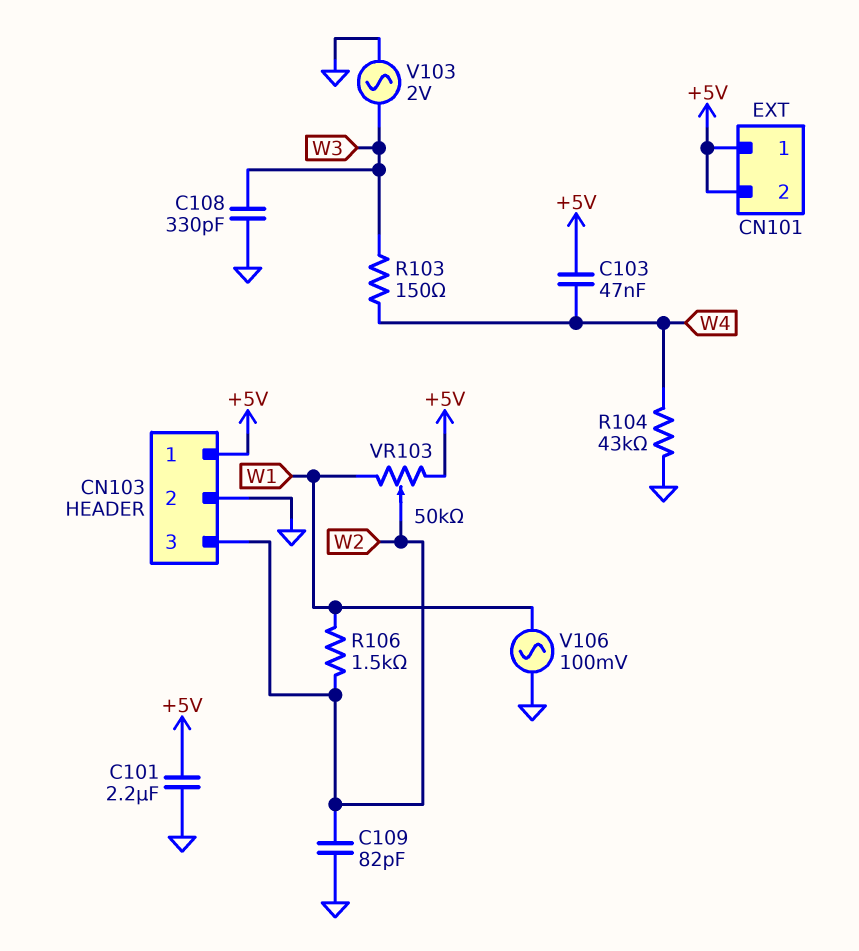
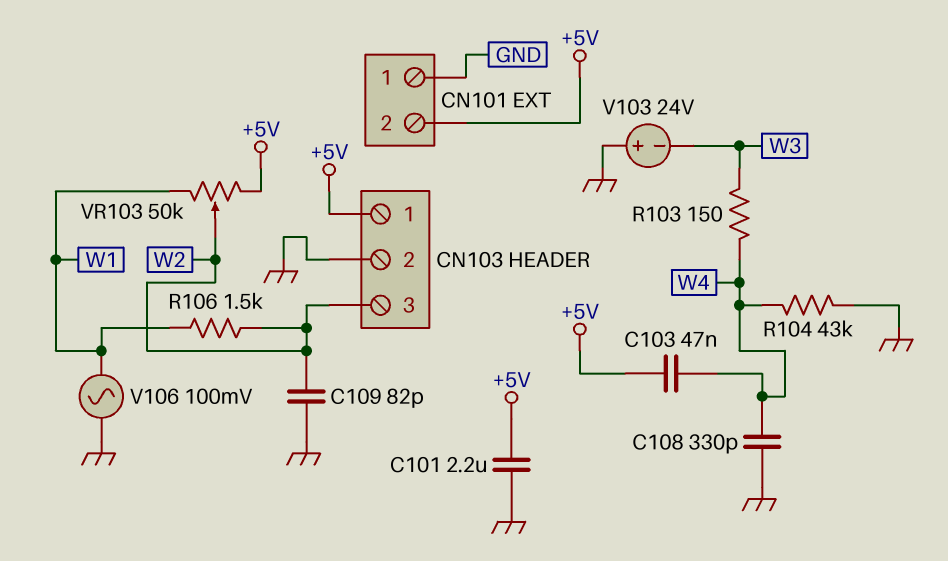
C108: 330pF (GND, W3) -> 330pF (GND, W4)
CN101 pin 1: +5V -> GND
V103: AC 2V (GND, W3) -> 24V (plus GND, minus W3)

